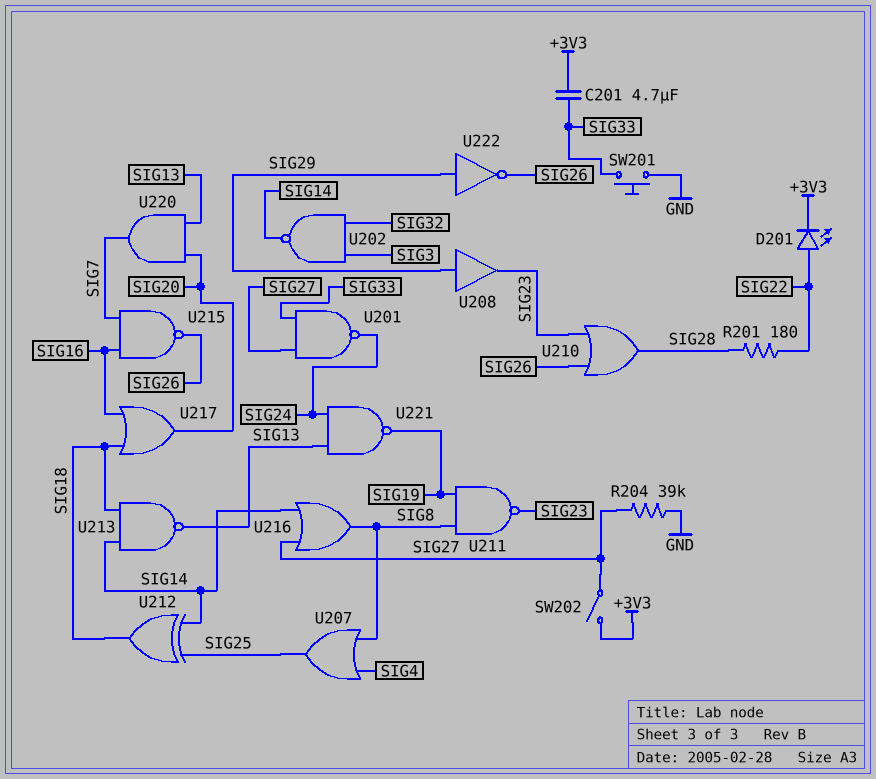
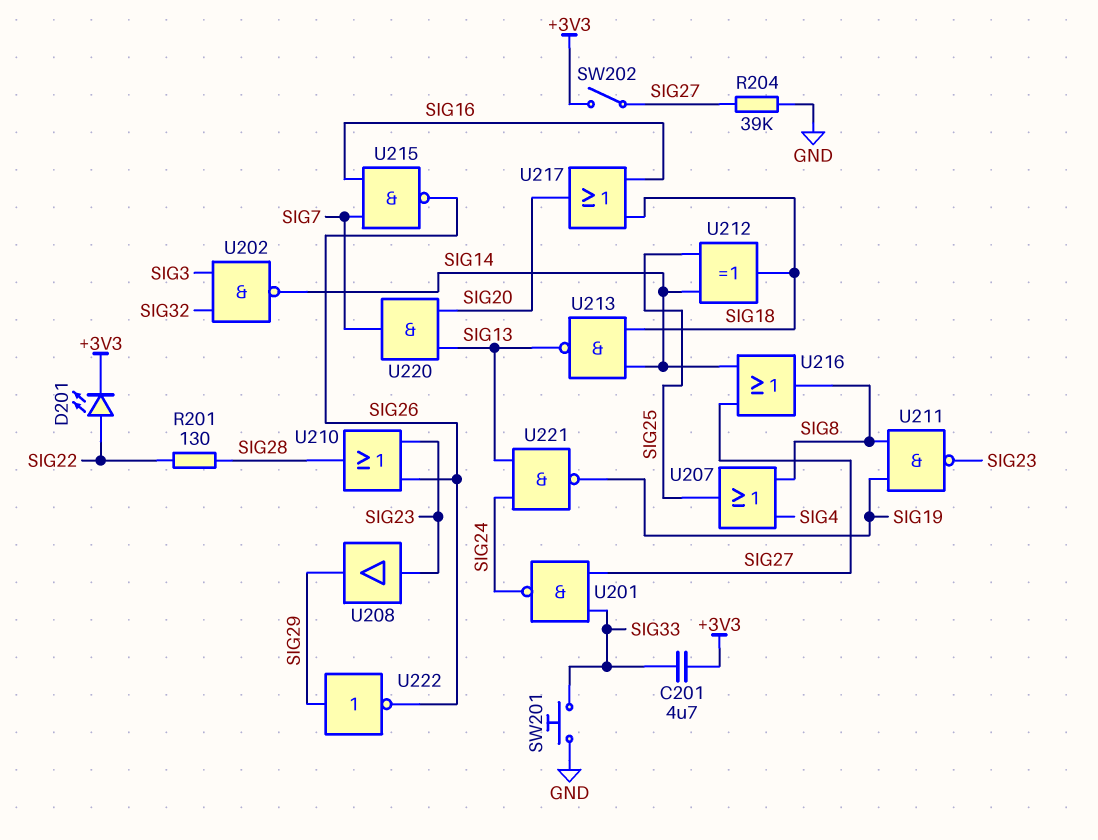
R201: 180 (SIG22, SIG28) -> 130 (SIG22, SIG28)
U208: buffer (in SIG29, out SIG23) -> buffer (in SIG23, out SIG29)

